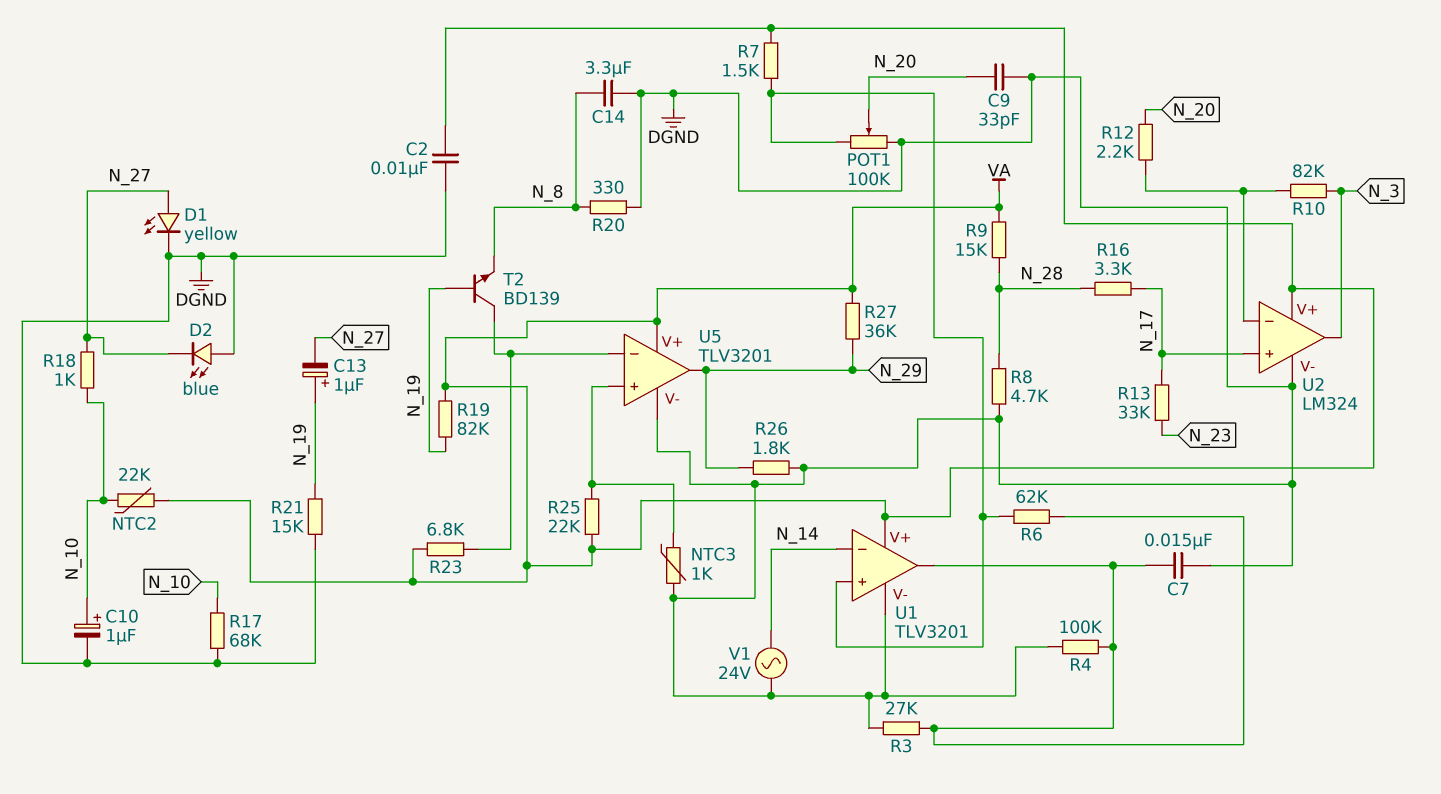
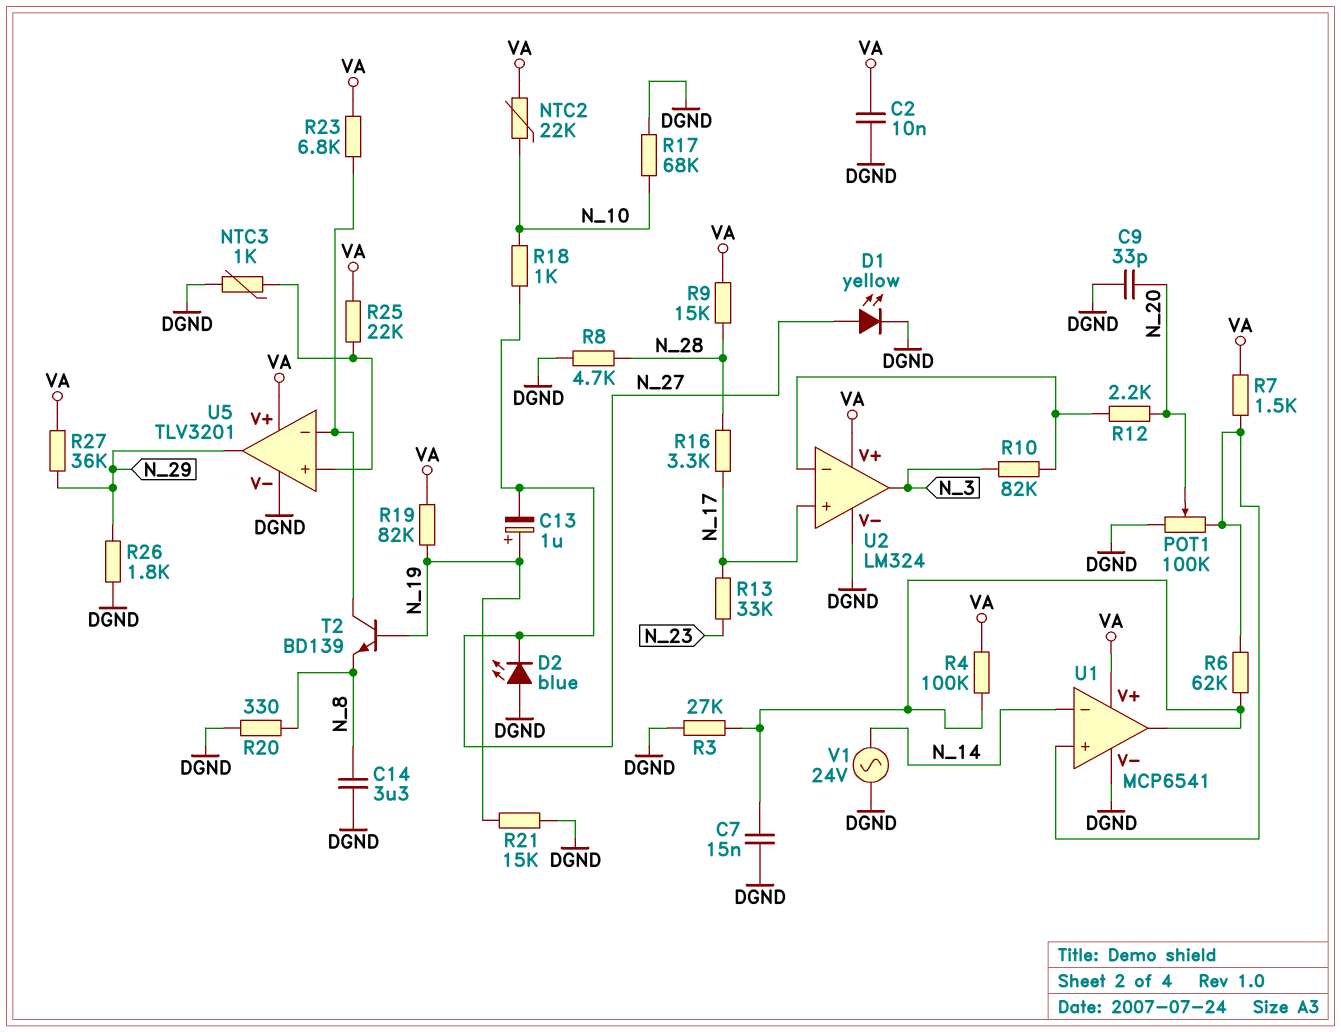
C10: 1uF (plus N_10, minus DGND) -> none
R4: 100k (DGND, U1/out) -> 100k (U1/out, VA)
U1: TLV3201 -> MCP6541

